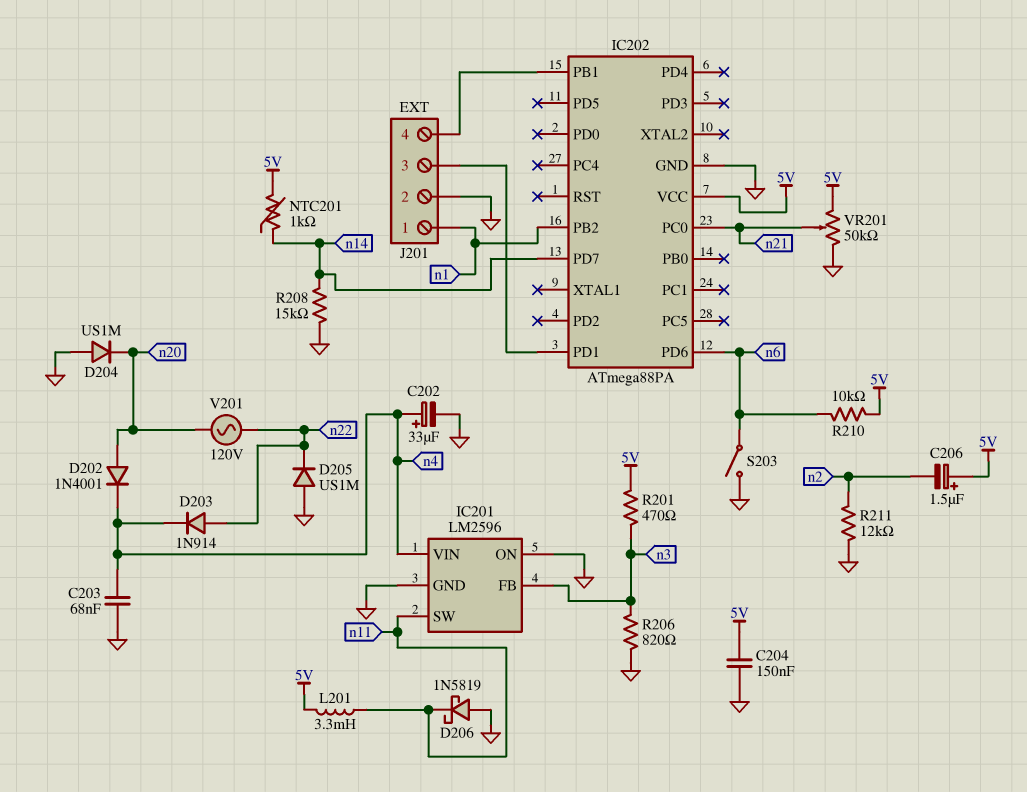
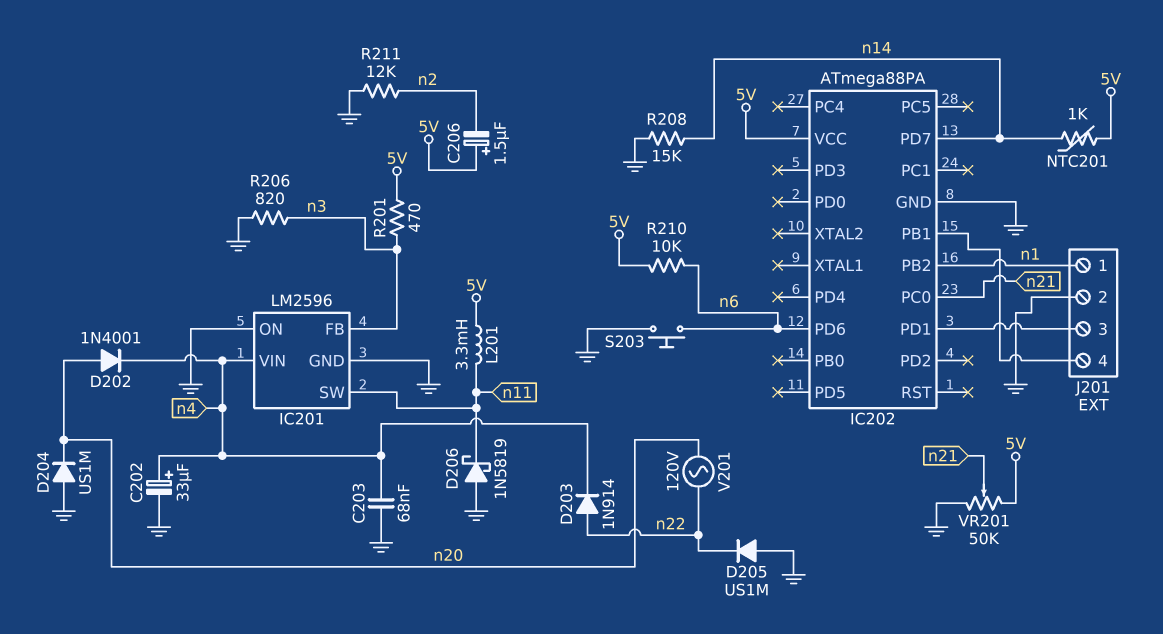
C204: 150nF (5V, GND) -> none
S203: switch (GND, n6) -> button (GND, n6)

